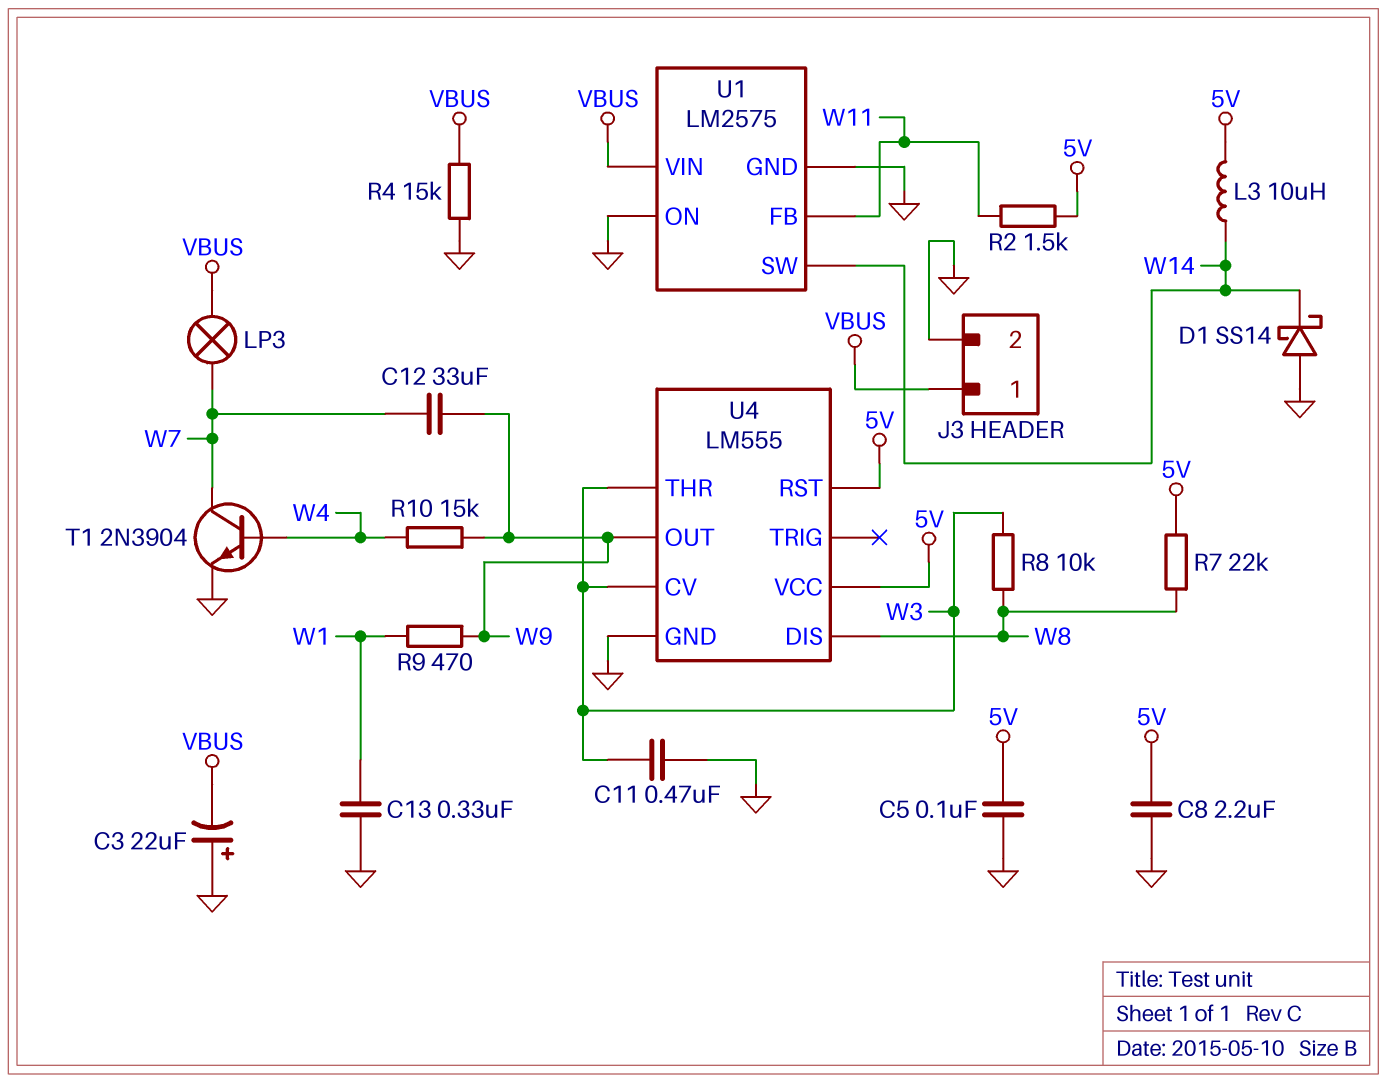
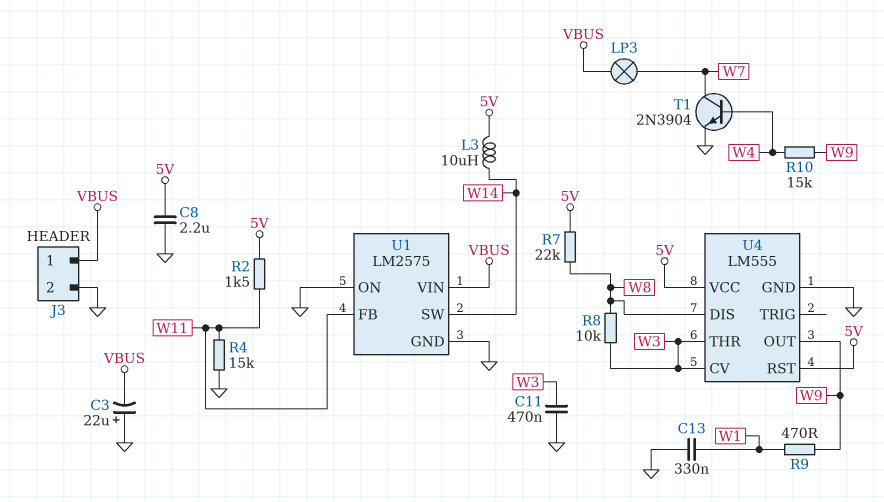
C5: 100nF (5V, GND) -> none
C12: 33uF (W7, W9) -> none
D1: schottky SS14 (A GND, K W14) -> none
R4: 15k (GND, VBUS) -> 15k (GND, W11)

